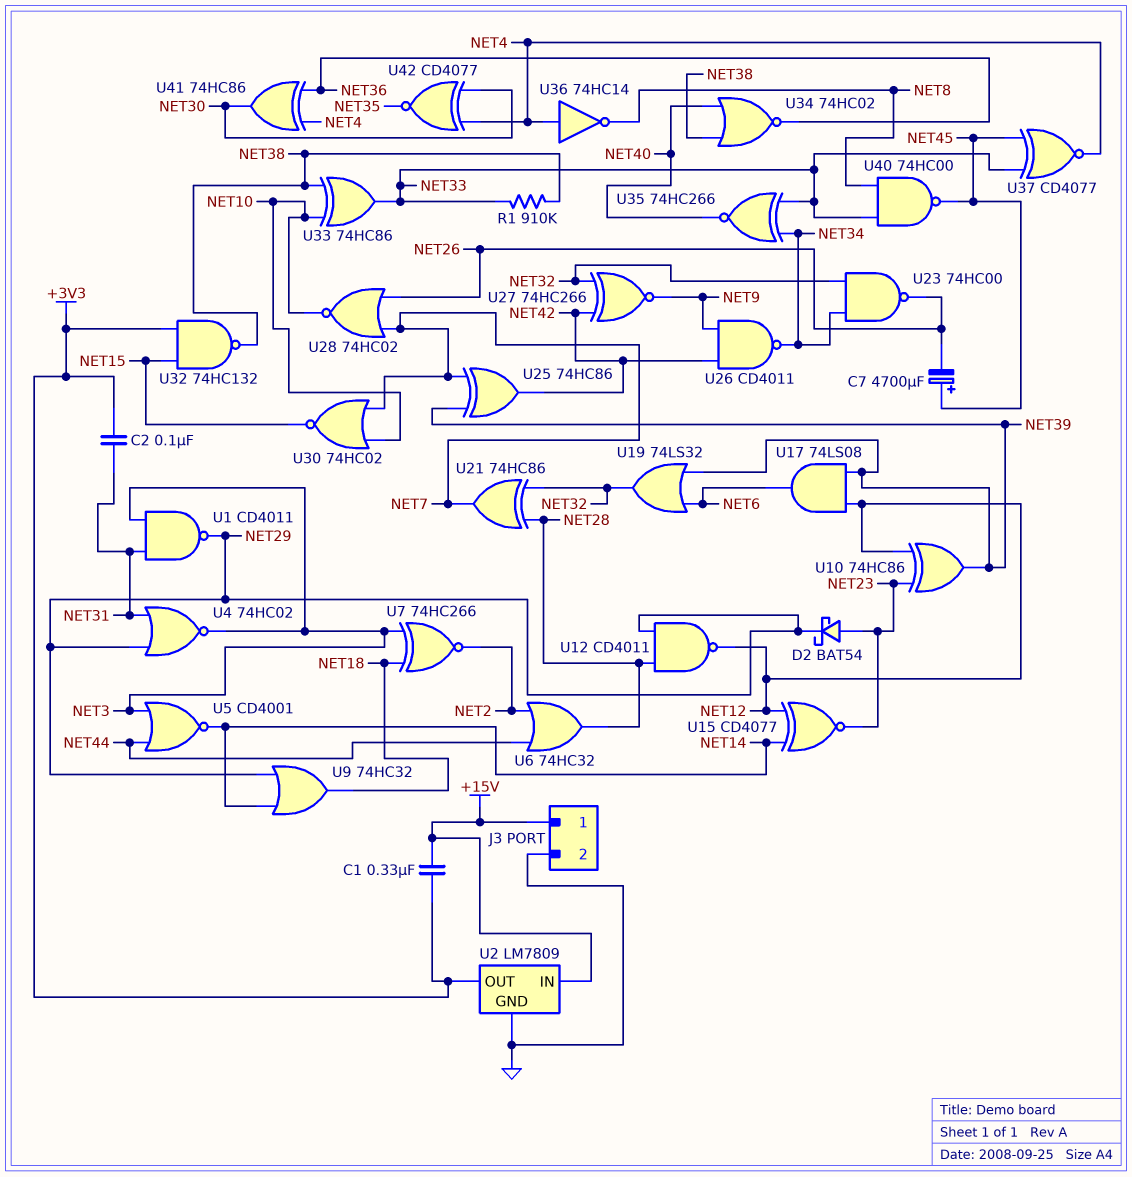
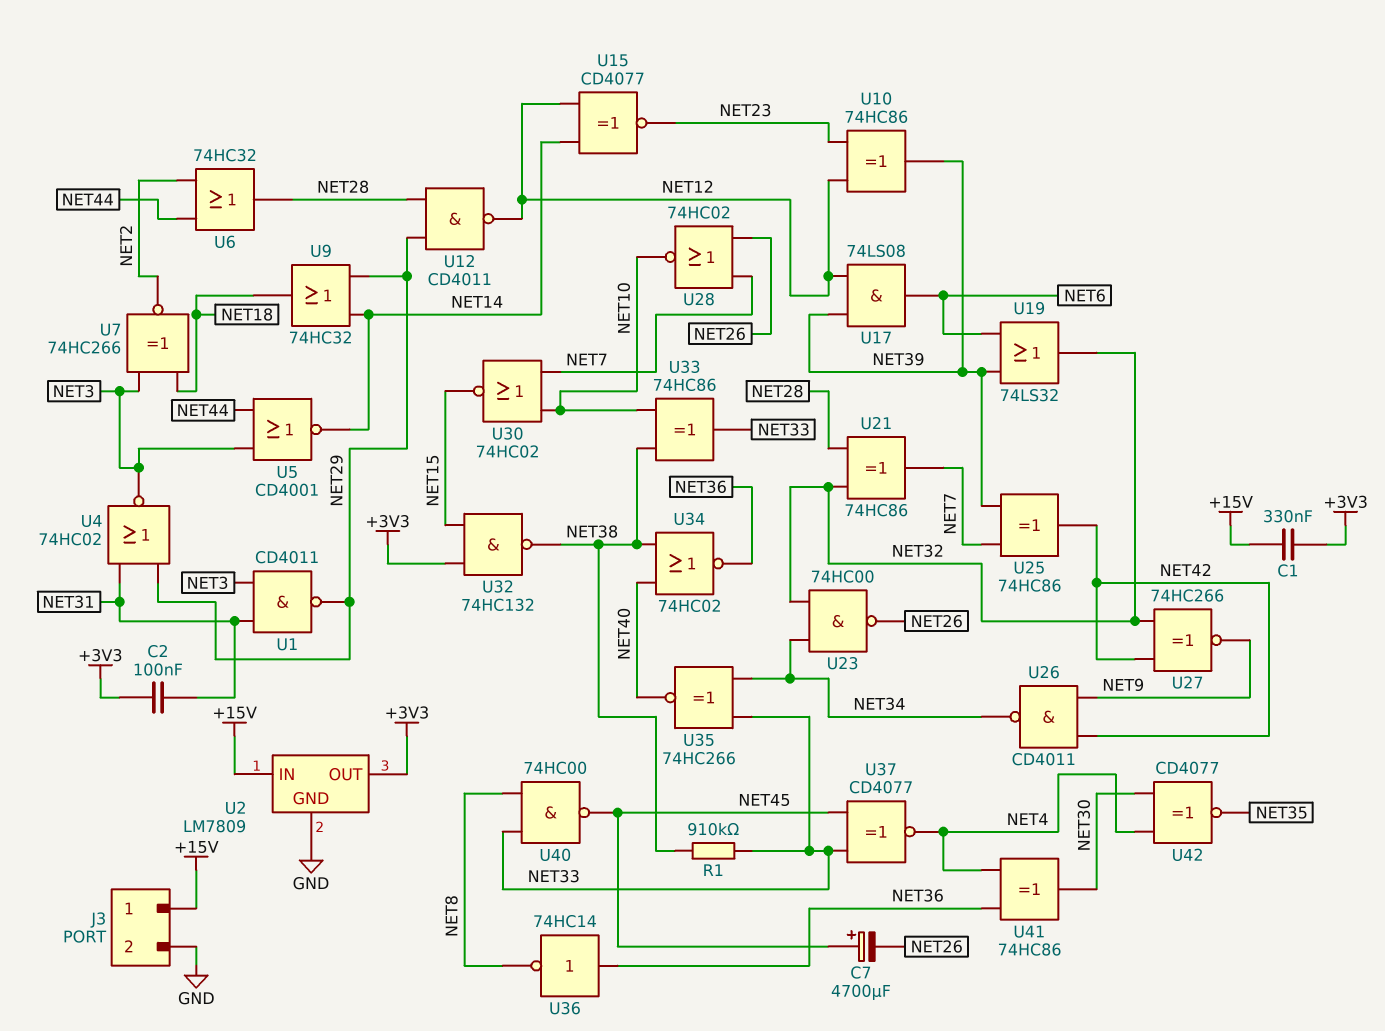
D2: schottky BAT54 (A NET23, K NET29) -> none
U36: NOT 74HC14 (in NET4, out NET8) -> NOT 74HC14 (in NET36, out NET8)

